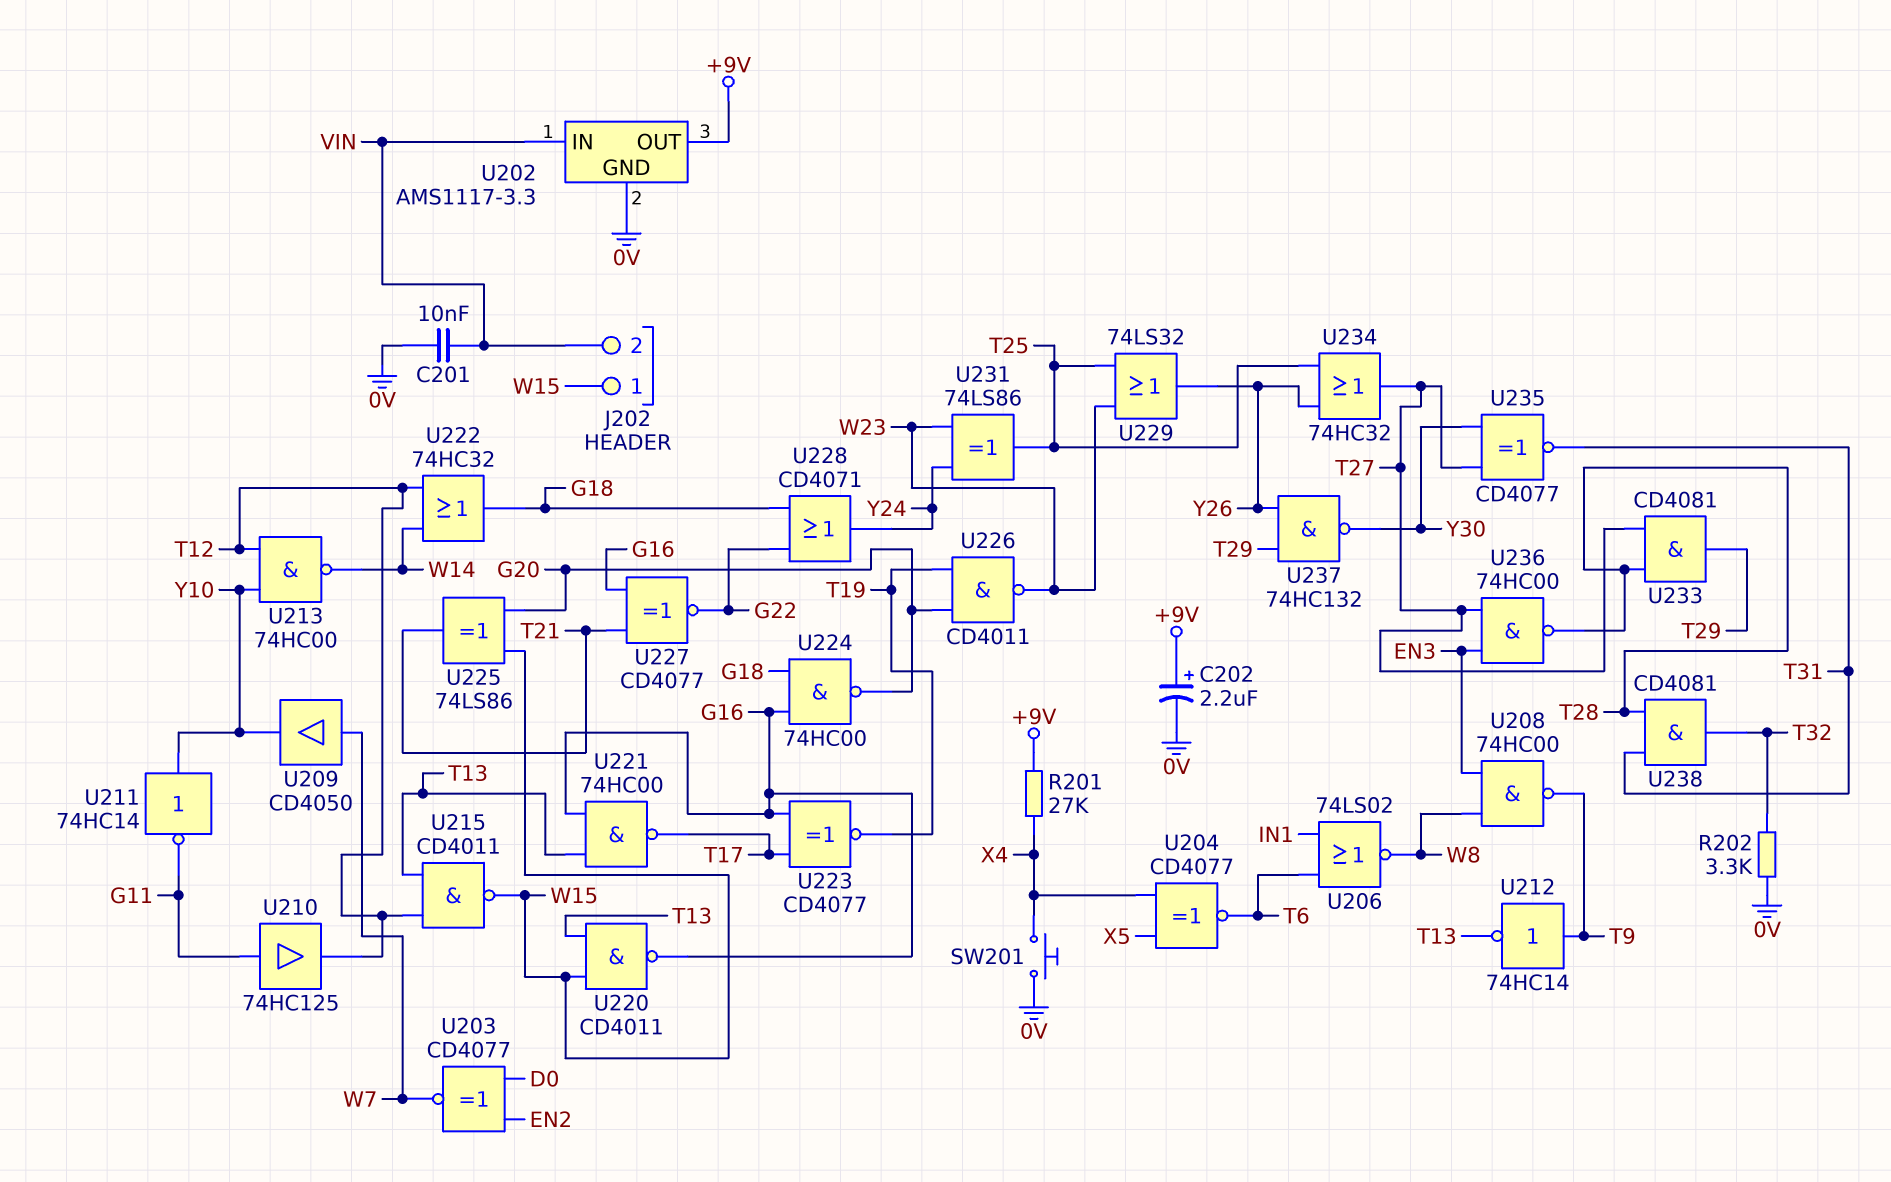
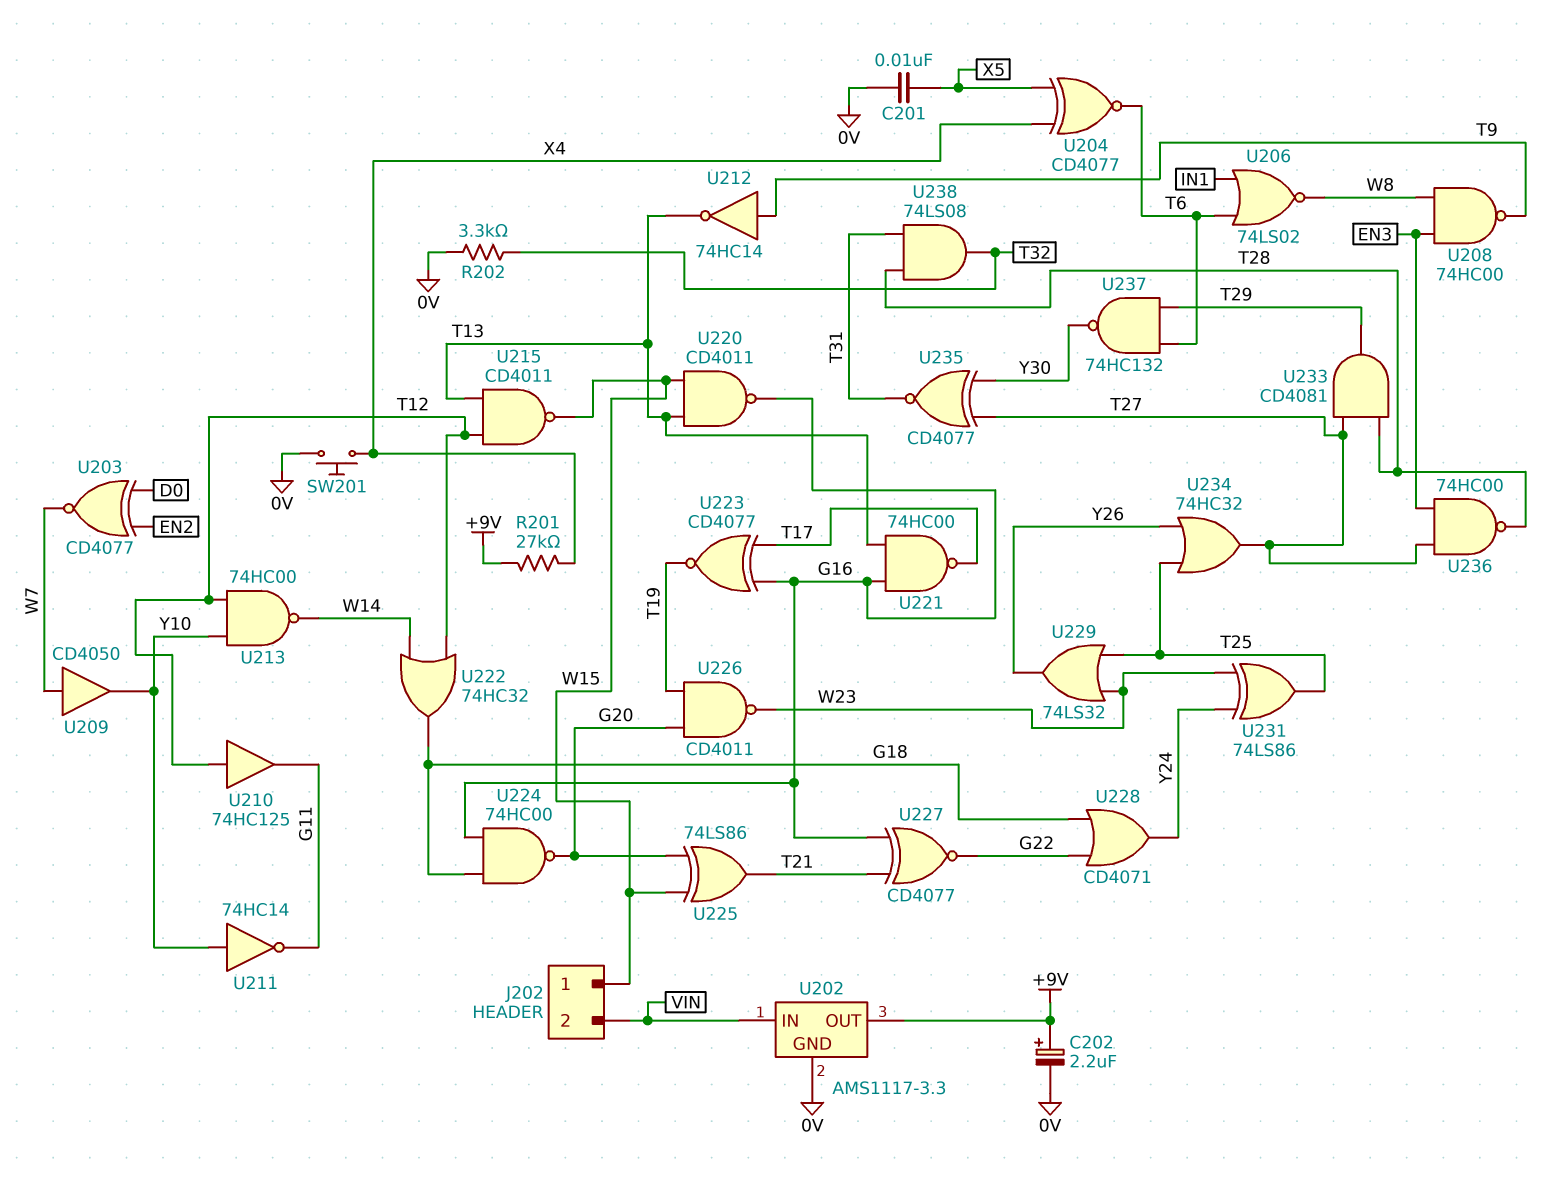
C201: 10nF (0V, VIN) -> 10nF (0V, X5)
U210: buffer 74HC125 (in G11, out T12) -> buffer 74HC125 (in T12, out G11)
U237: NAND 74HC132 (in T29, in Y26, out Y30) -> NAND 74HC132 (in T6, in T29, out Y30)
U238: AND CD4081 (in T28, in T31, out T32) -> AND 74LS08 (in T28, in T31, out T32)

